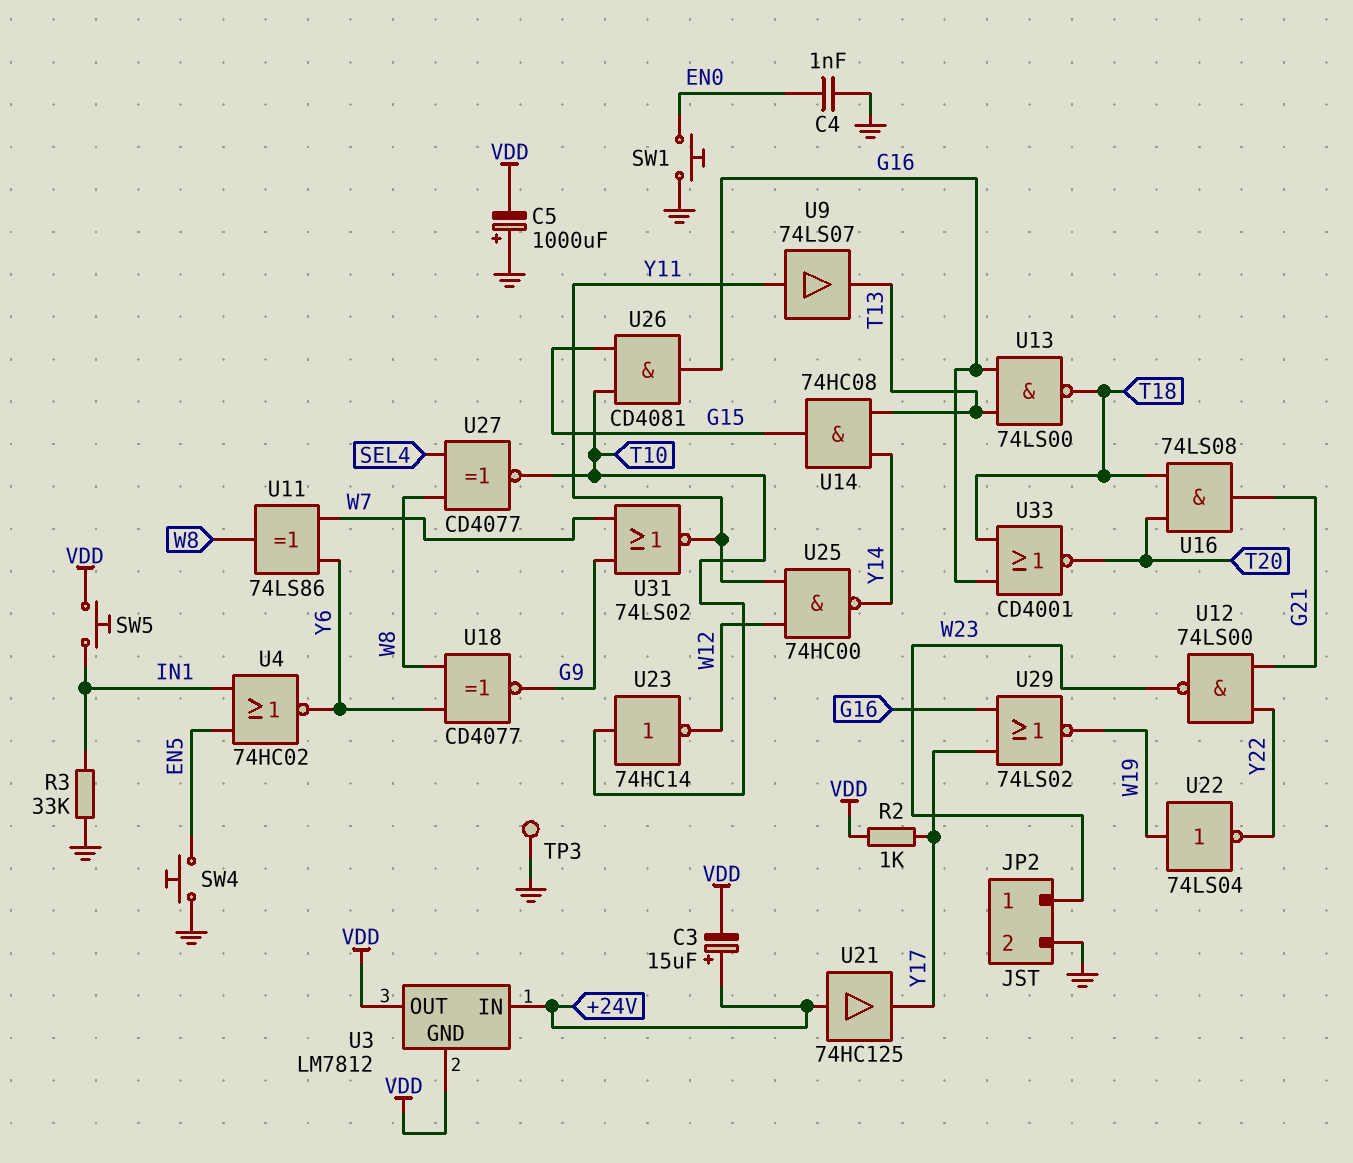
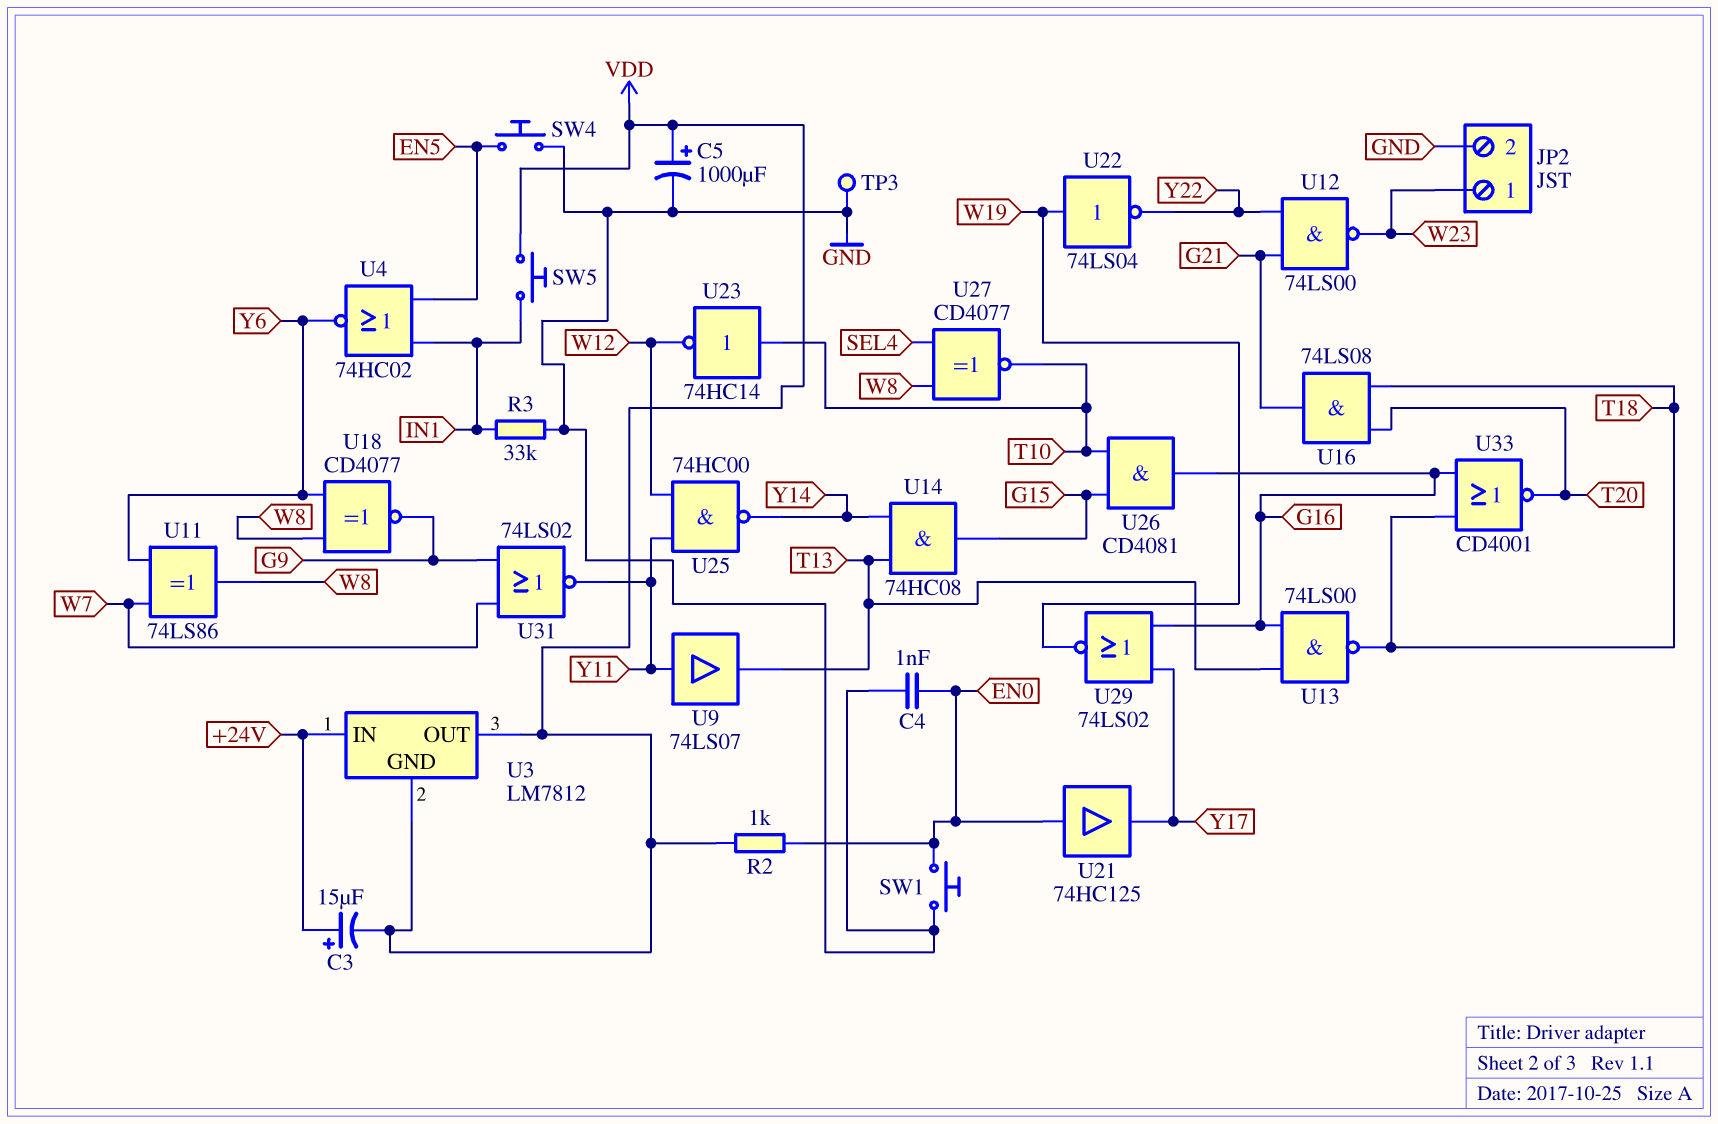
C5: 1000uF (plus GND, minus VDD) -> 1000uF (plus VDD, minus GND)
R2: 1k (VDD, Y17) -> 1k (EN0, VDD)
U21: buffer 74HC125 (in +24V, out Y17) -> buffer 74HC125 (in EN0, out Y17)

